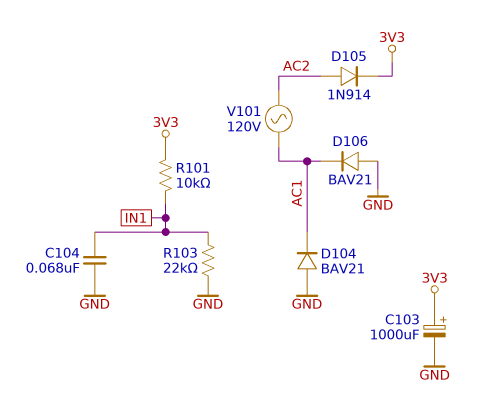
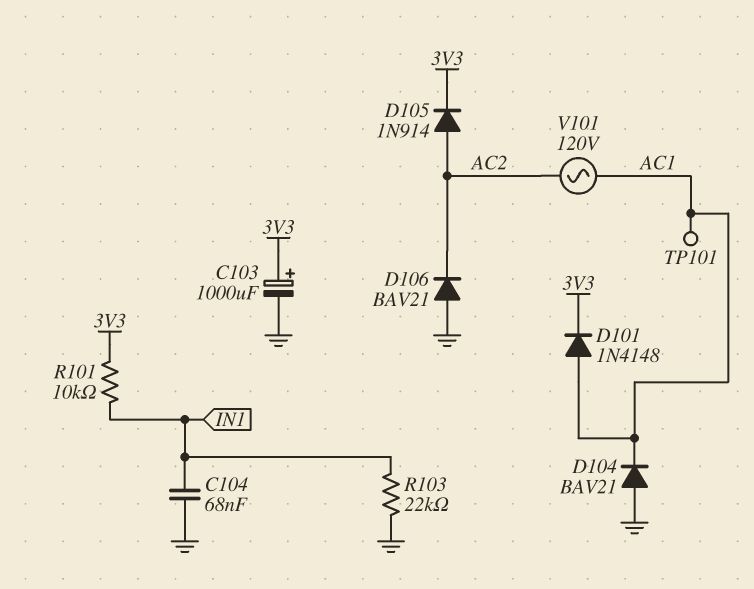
D101: none -> diode 1N4148 (A AC1, K 3V3)
D106: diode BAV21 (A GND, K AC1) -> diode BAV21 (A GND, K AC2)
TP101: none -> test point (AC1)

